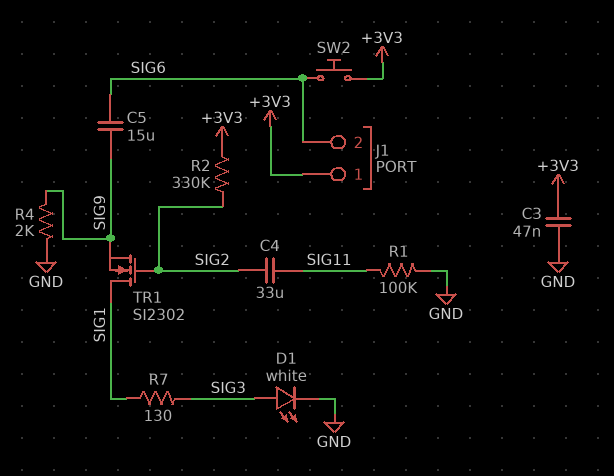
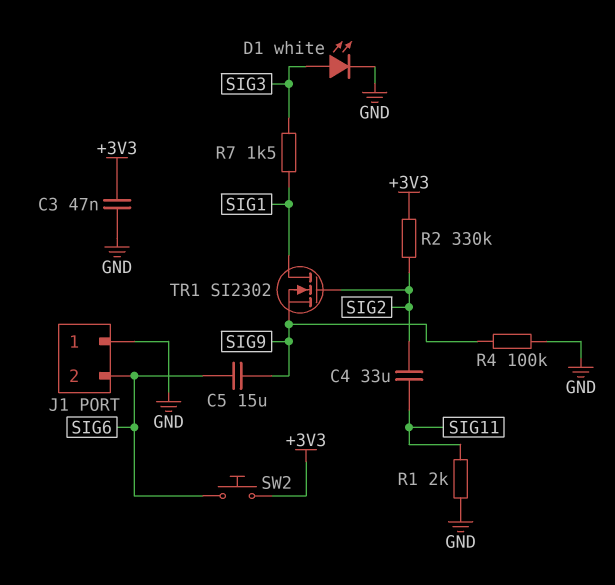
J1 pin 1: +3V3 -> GND
R1: 100k (GND, SIG11) -> 2k (GND, SIG11)
R4: 2k (GND, SIG9) -> 100k (GND, SIG9)
R7: 130 (SIG1, SIG3) -> 1.5k (SIG1, SIG3)

